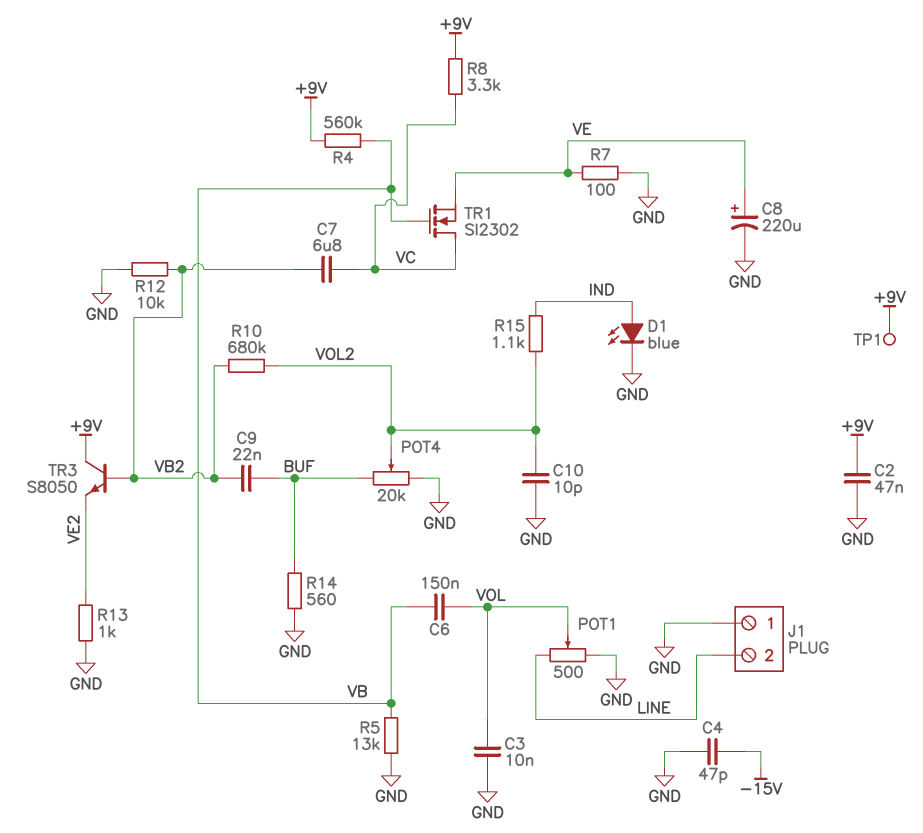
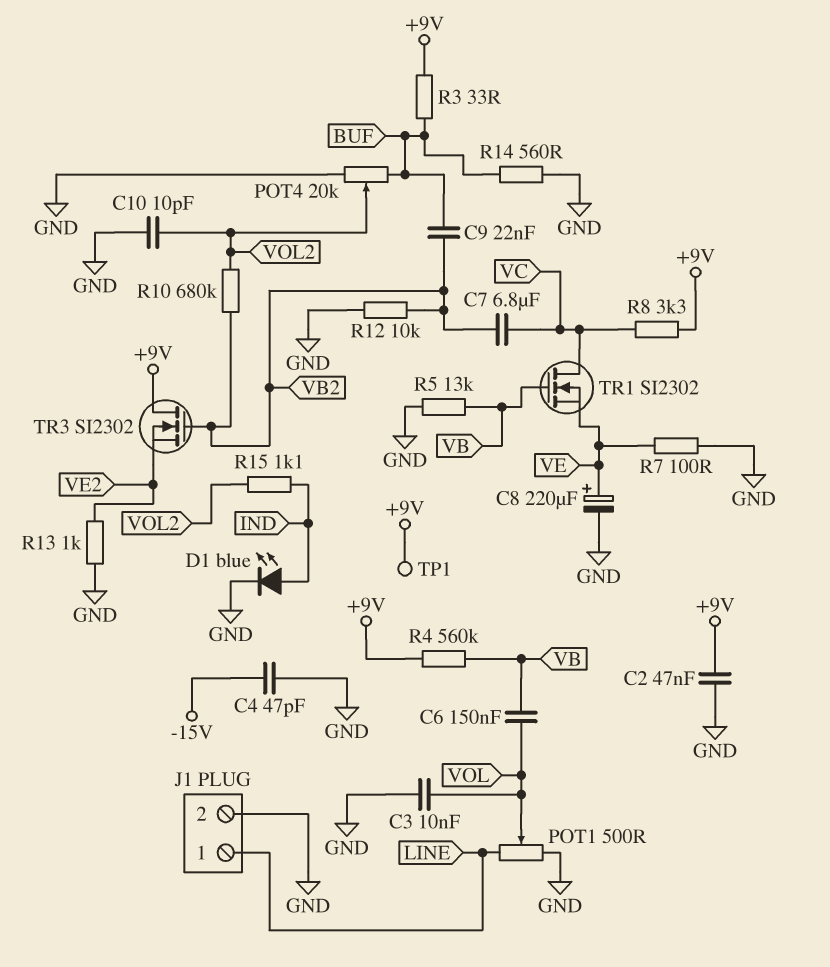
J1 pin 1: GND -> LINE
J1 pin 2: LINE -> GND
R3: none -> 33 (+9V, BUF)
TR3: NPN S8050 (B VB2, C +9V, E VE2) -> NMOS SI2302 (G VB2, D +9V, S VE2)

